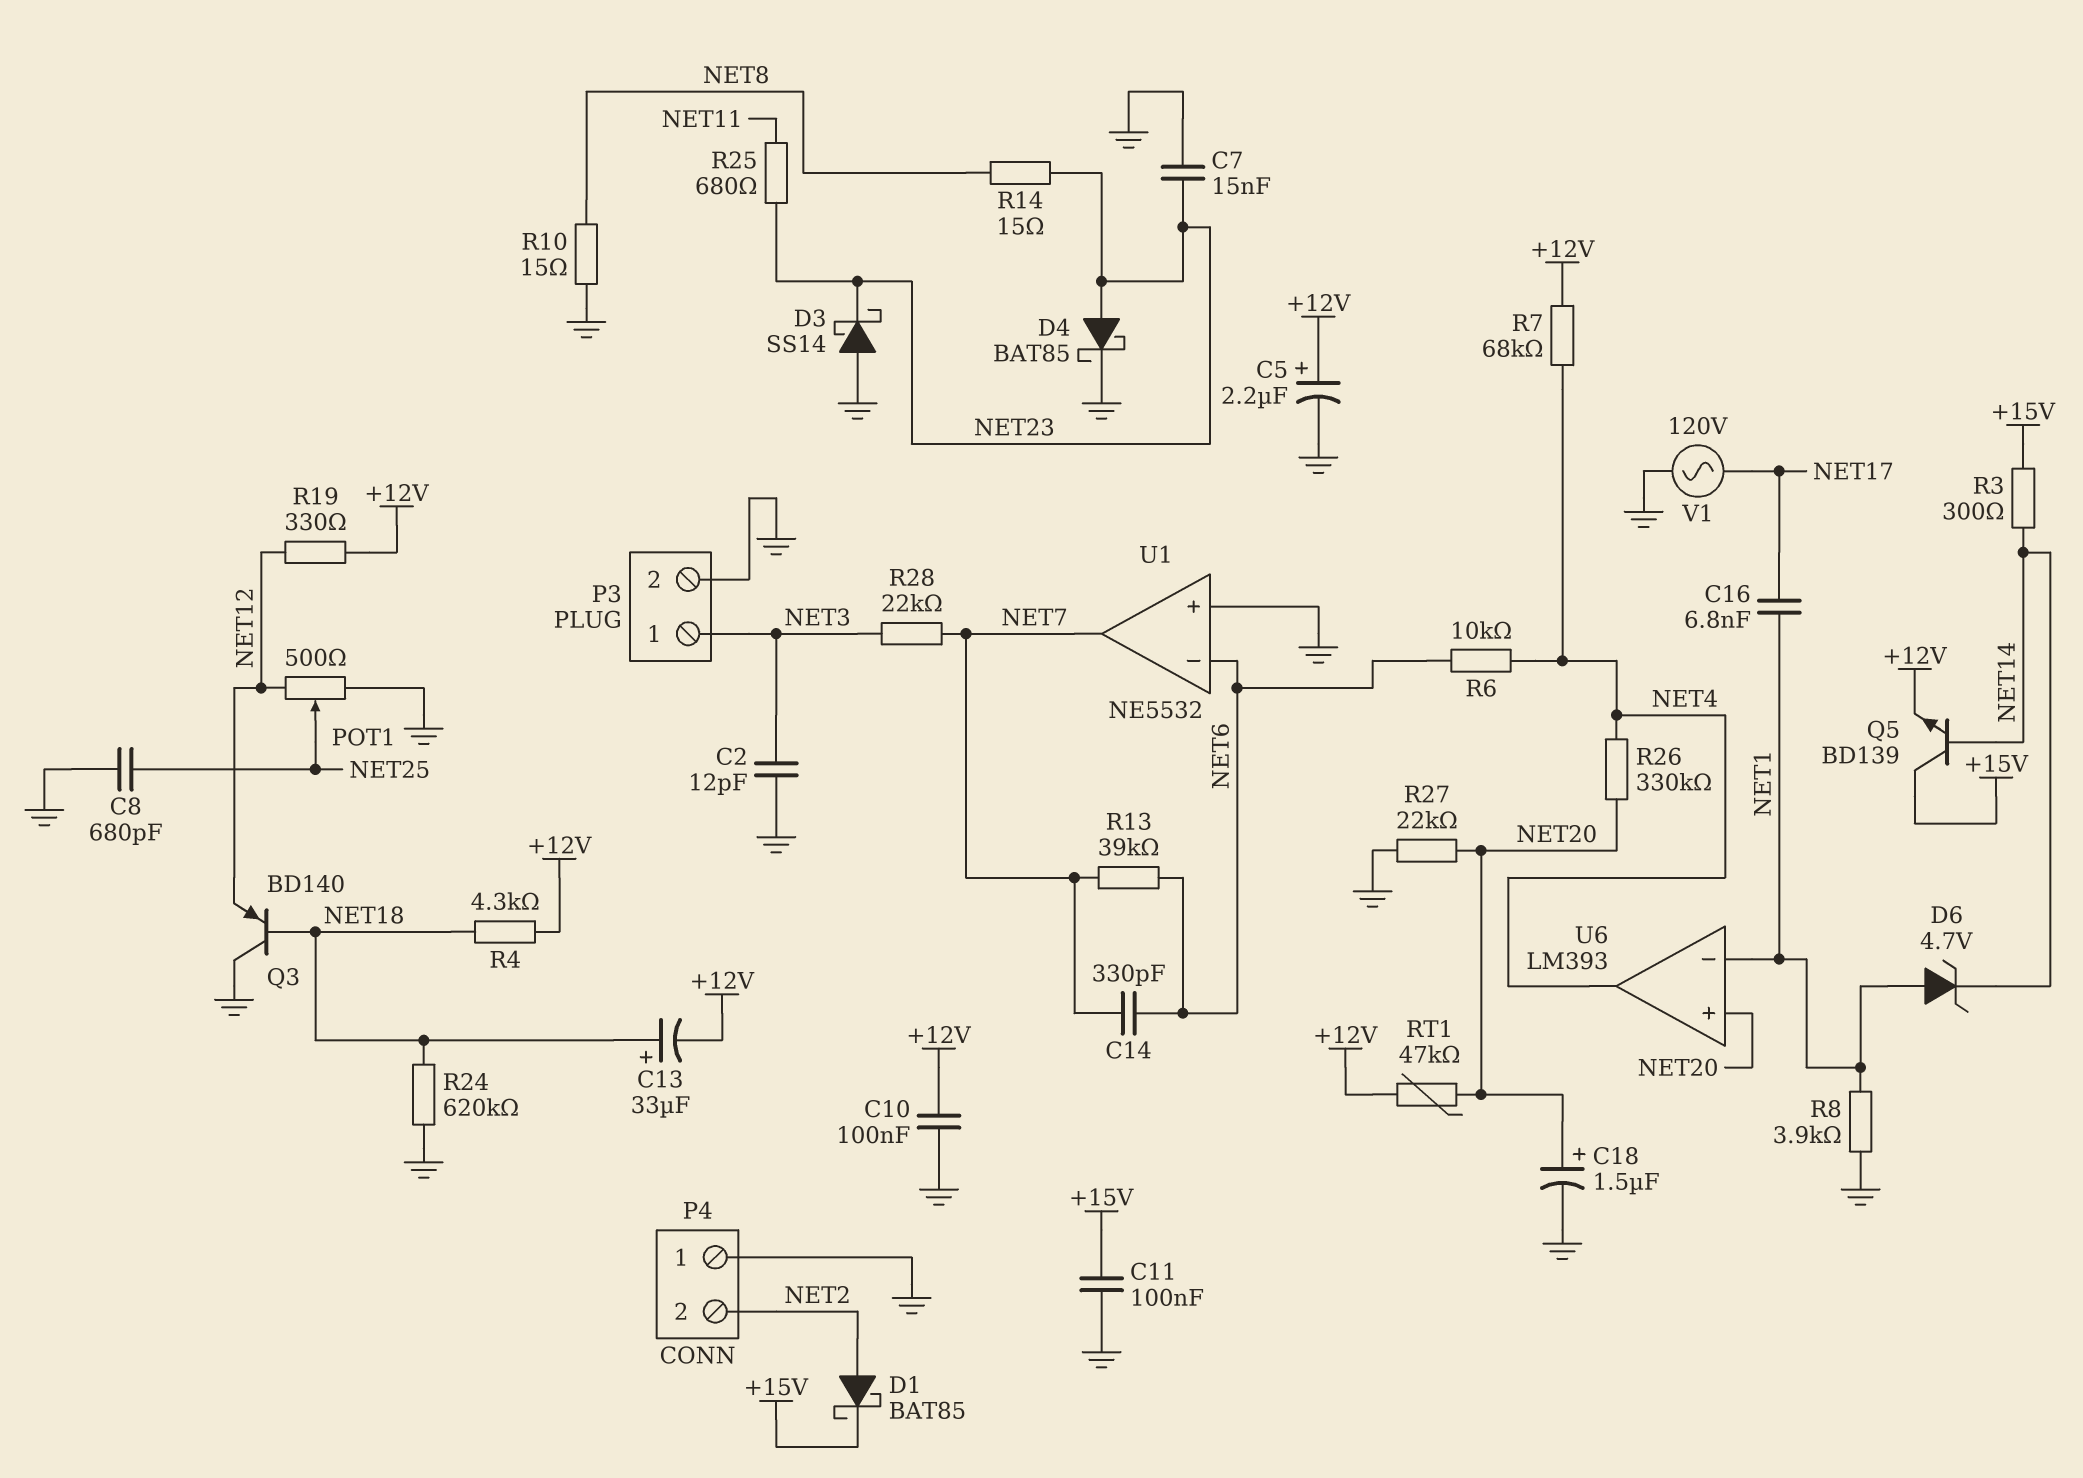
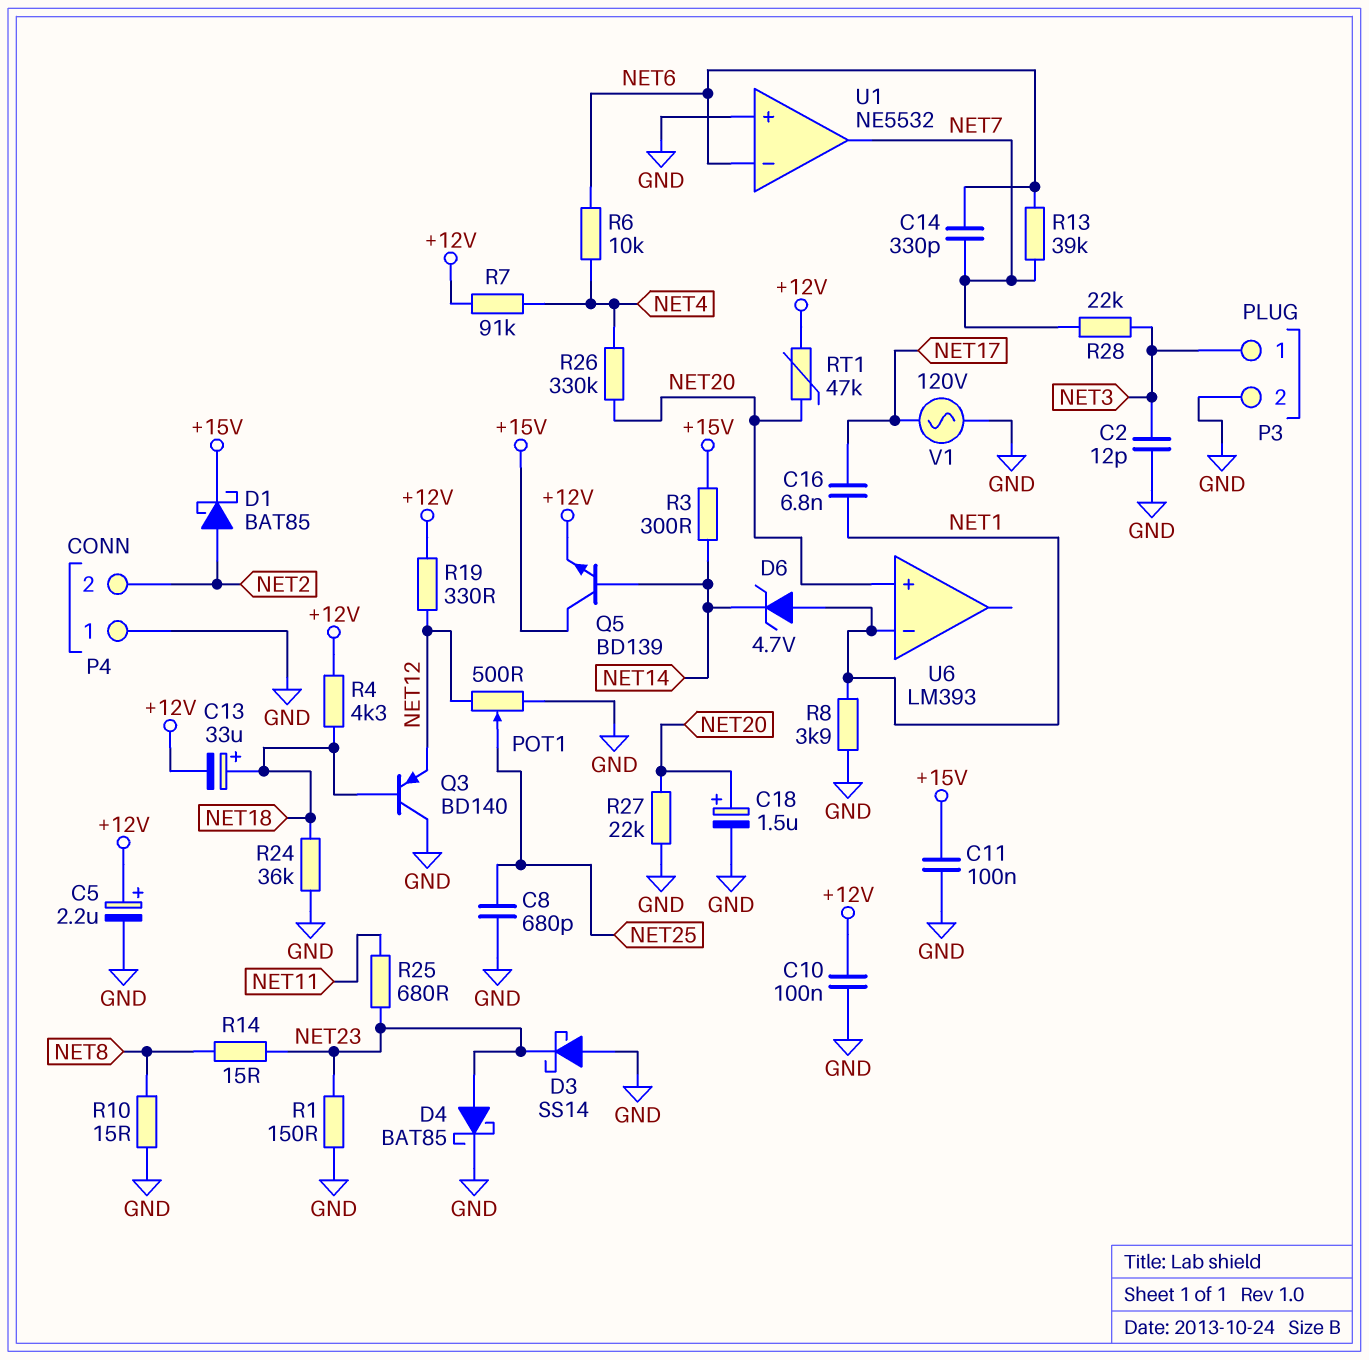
C7: 15nF (GND, NET23) -> none
R1: none -> 150 (GND, NET23)
R7: 68k (+12V, NET4) -> 91k (+12V, NET4)
R24: 620k (GND, NET18) -> 36k (GND, NET18)
U6 pin out: NET4 -> none

